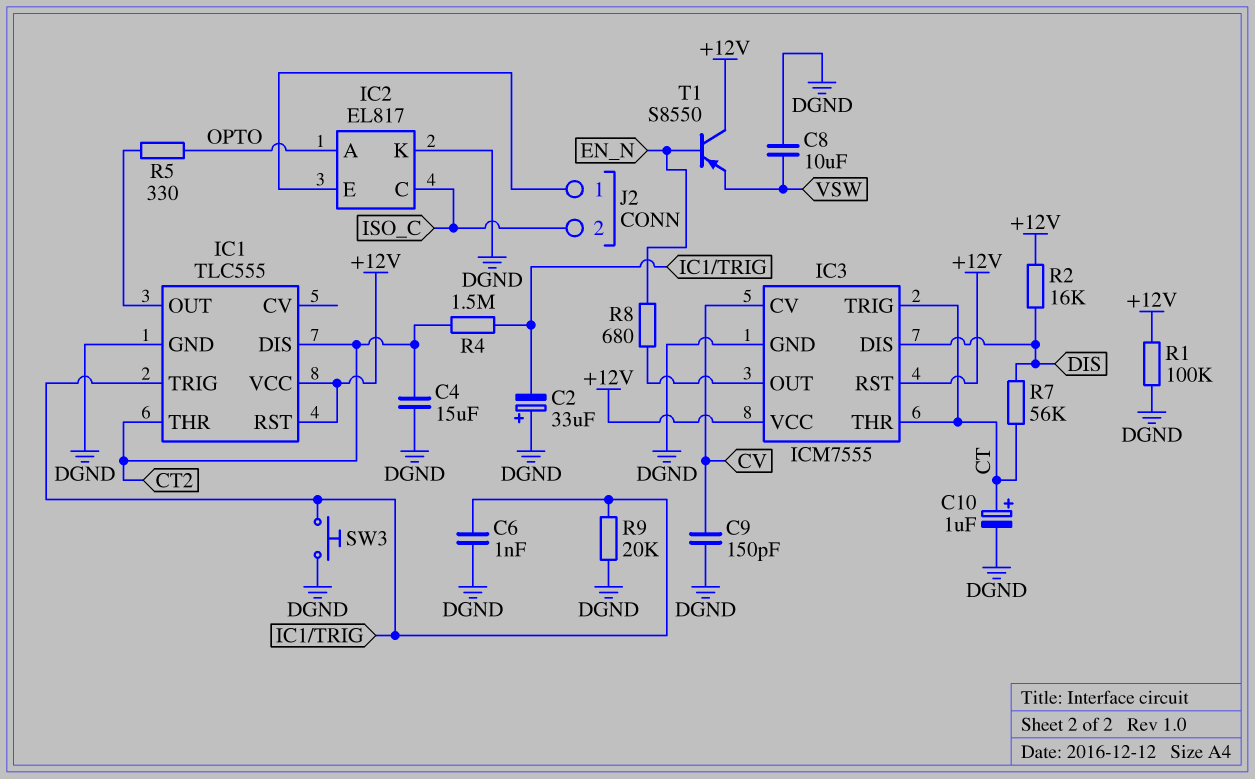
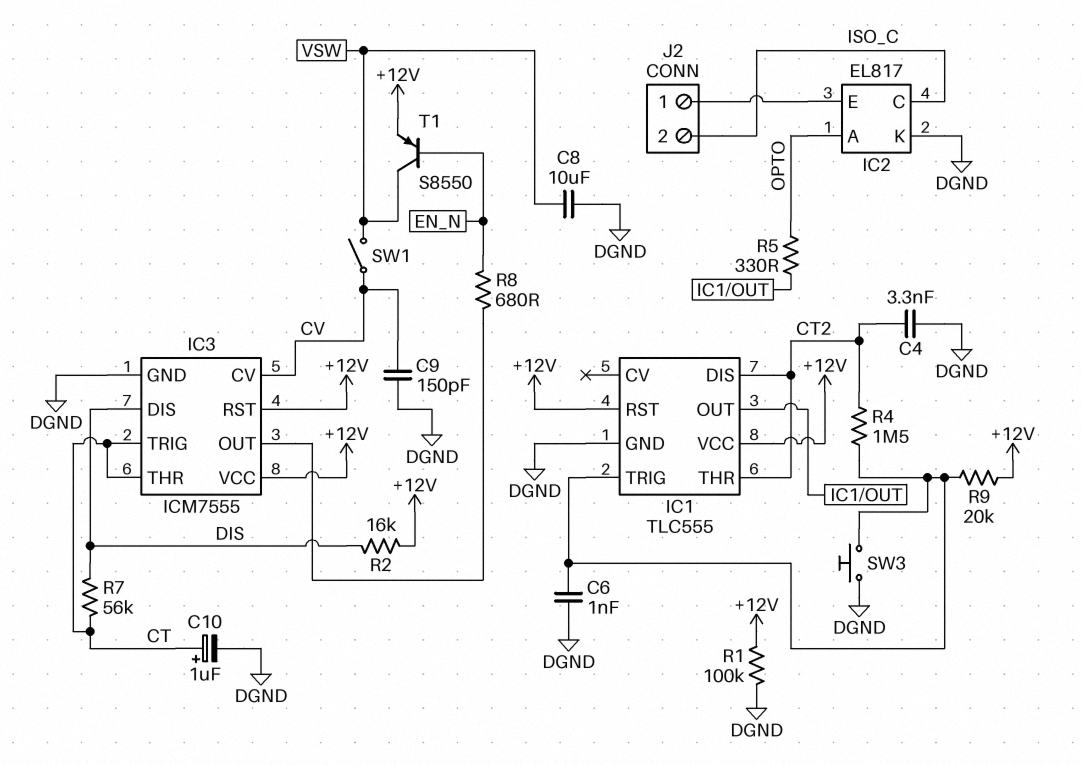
C2: 33uF (plus DGND, minus IC1/TRIG) -> none
C4: 15uF (CT2, DGND) -> 3.3nF (CT2, DGND)
R9: 20k (DGND, IC1/TRIG) -> 20k (+12V, IC1/TRIG)
SW1: none -> switch (CV, VSW)
T1: PNP S8550 (B EN_N, C +12V, E VSW) -> PNP S8550 (B EN_N, C VSW, E +12V)

